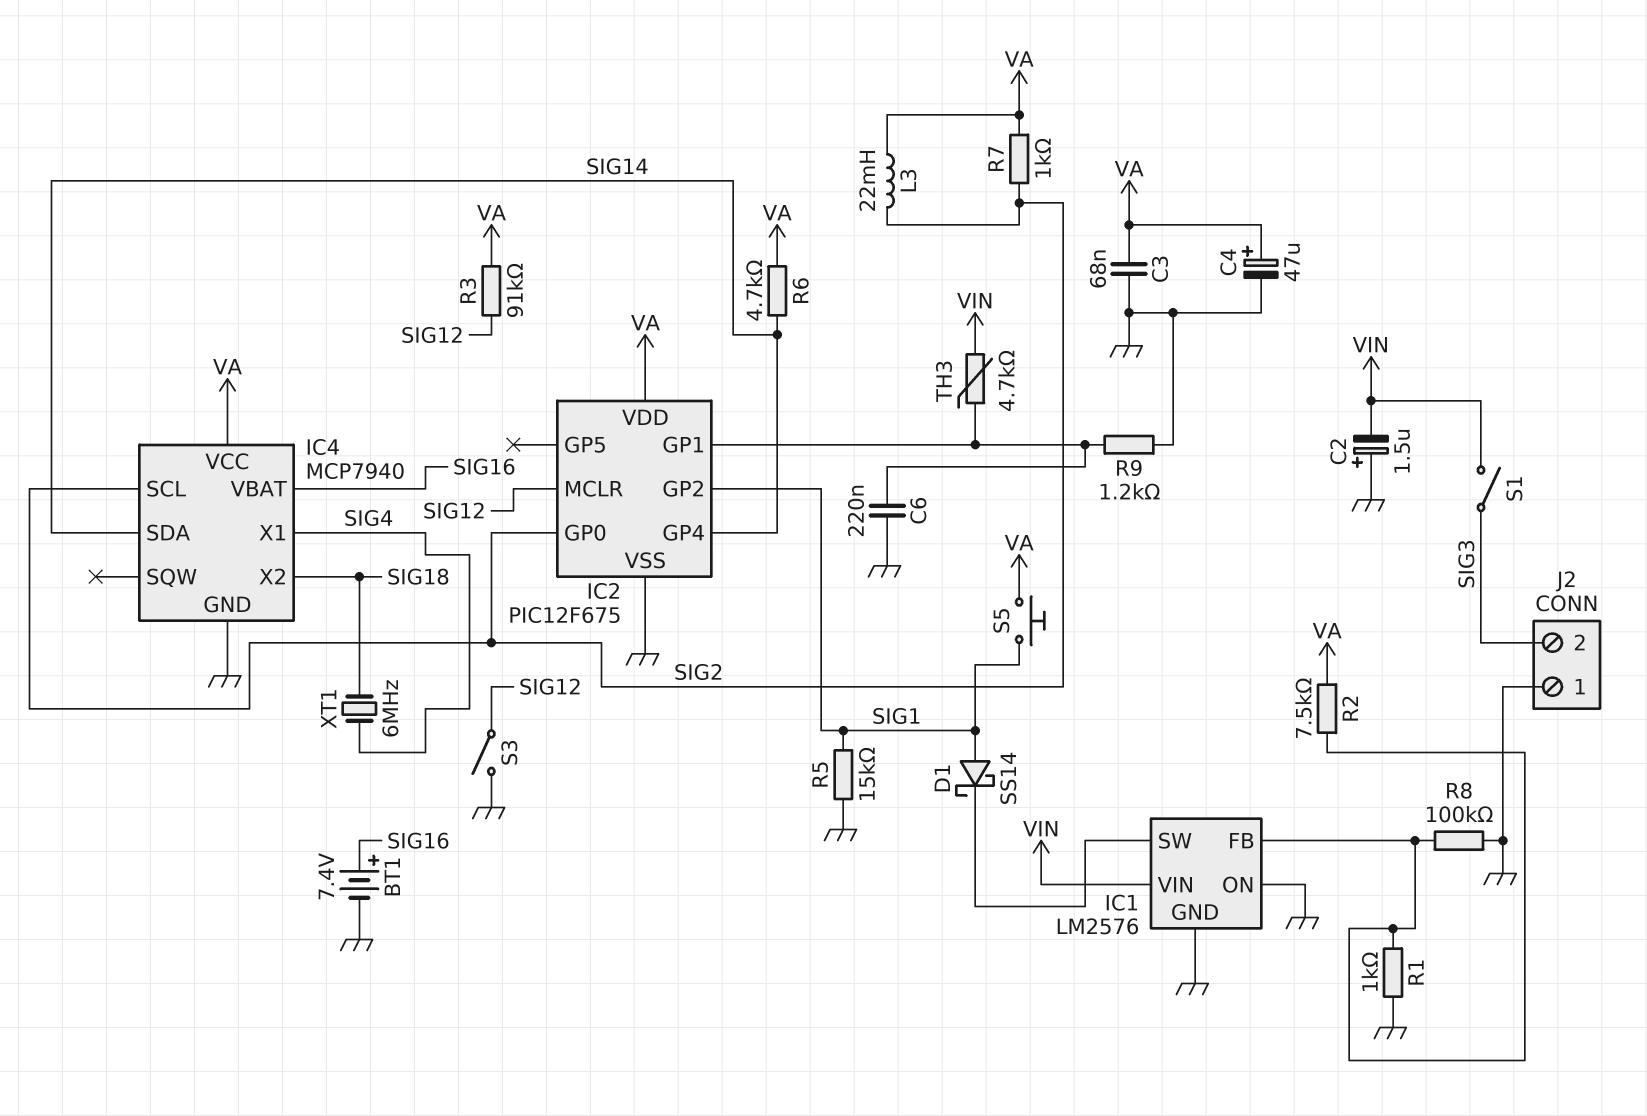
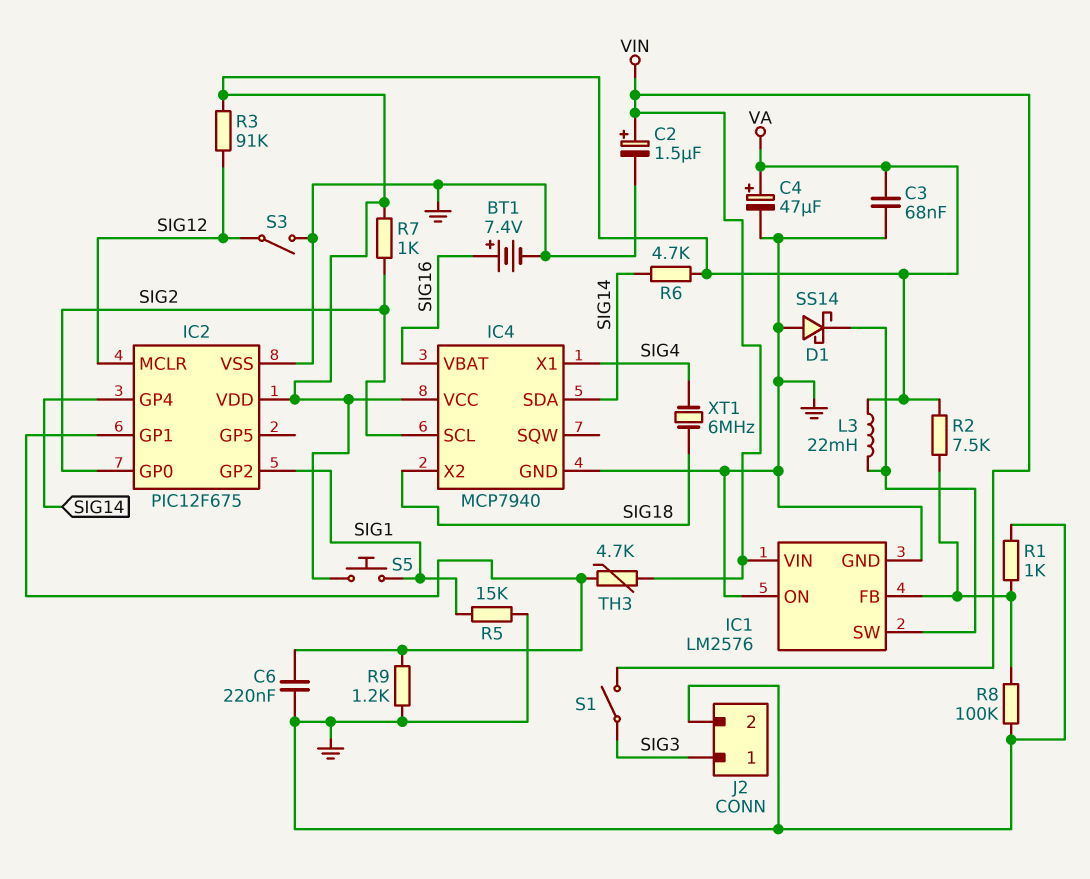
C2: 1.5uF (plus GND, minus VIN) -> 1.5uF (plus VIN, minus GND)
D1: schottky SS14 (A SIG1, K IC1/SW) -> schottky SS14 (A GND, K IC1/SW)
J2 pin 1: GND -> SIG3
J2 pin 2: SIG3 -> GND
L3: 22mH (SIG2, VA) -> 22mH (IC1/SW, VA)

